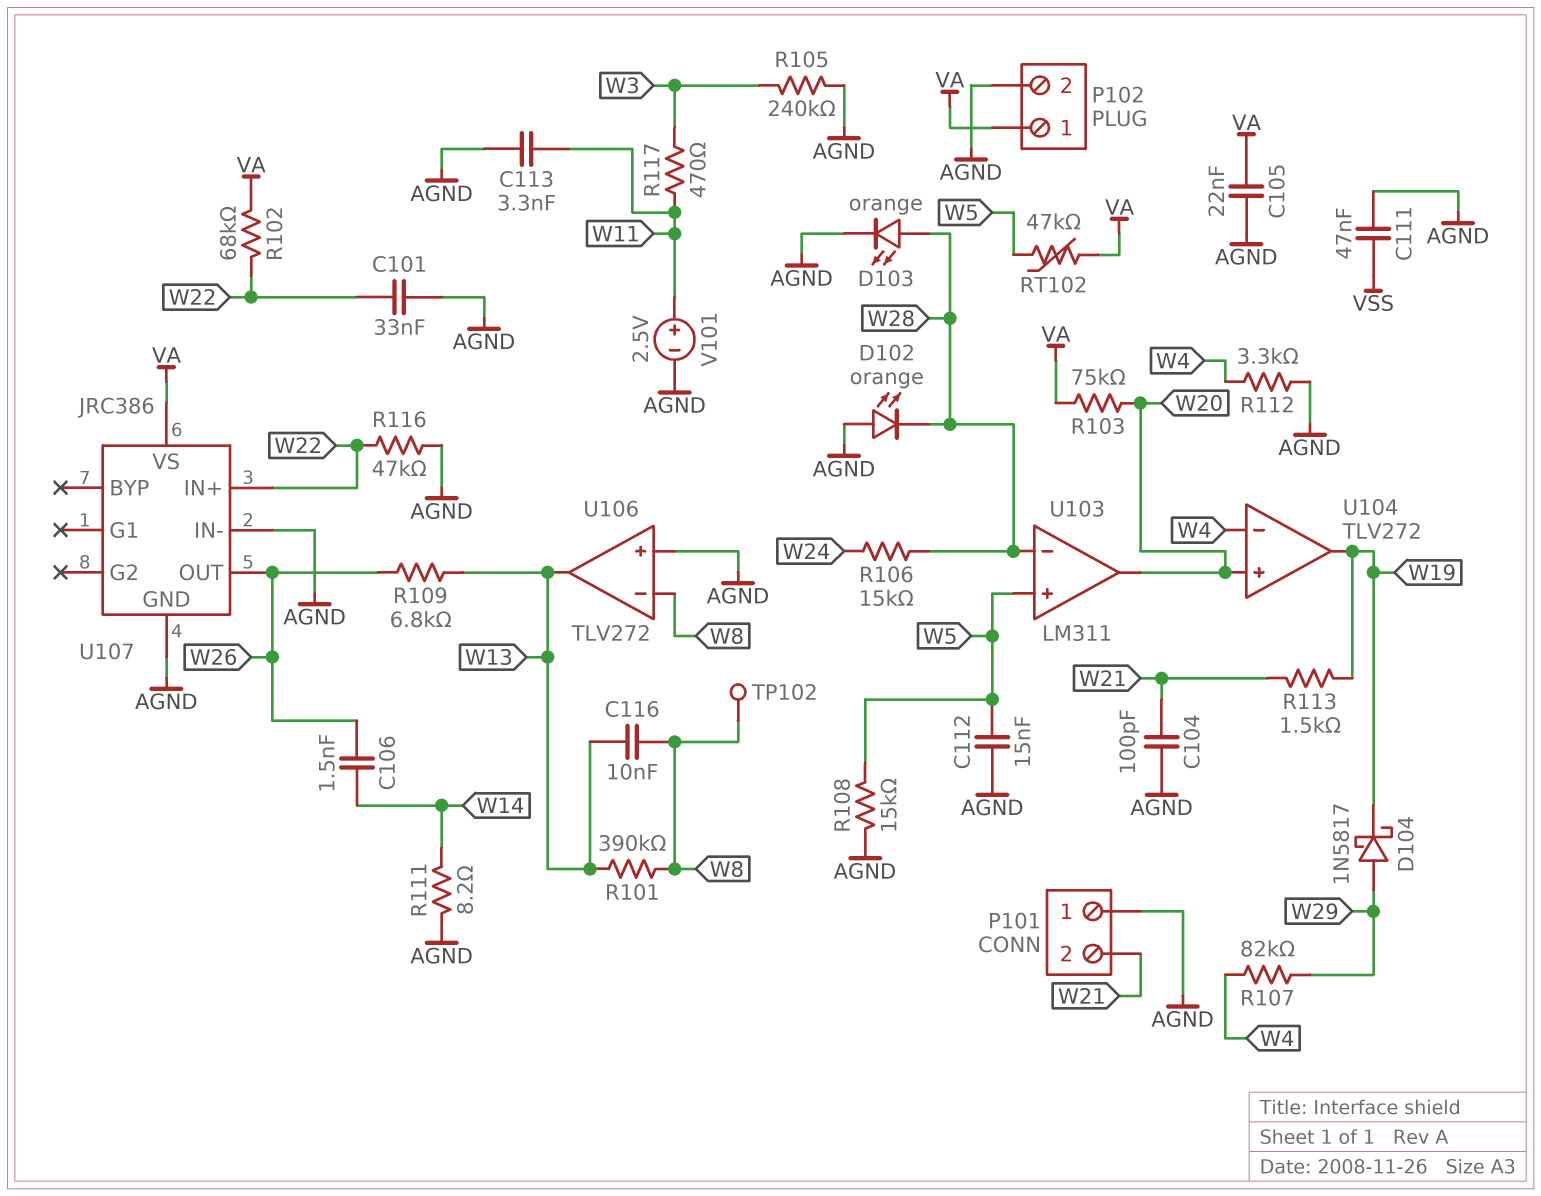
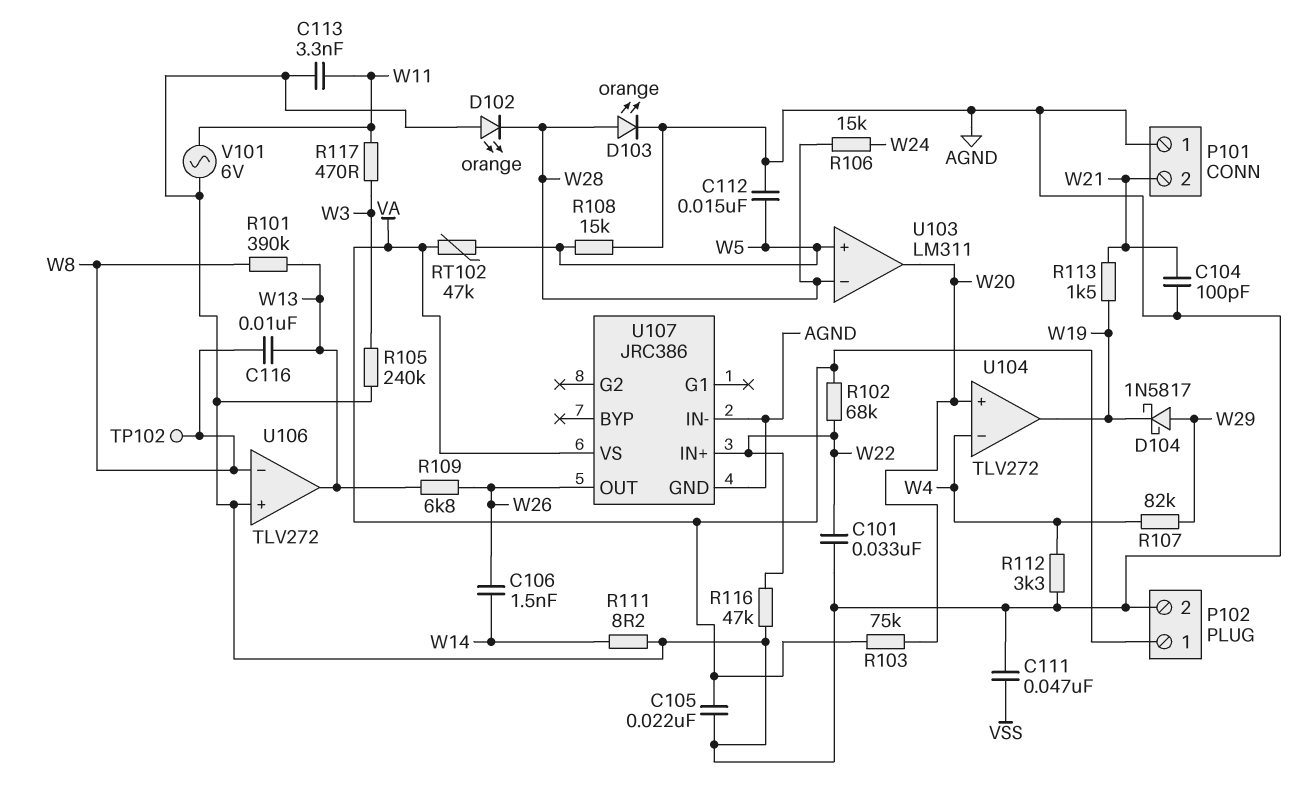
V101: 2.5V (plus W11, minus AGND) -> AC 6V (AGND, W11)

